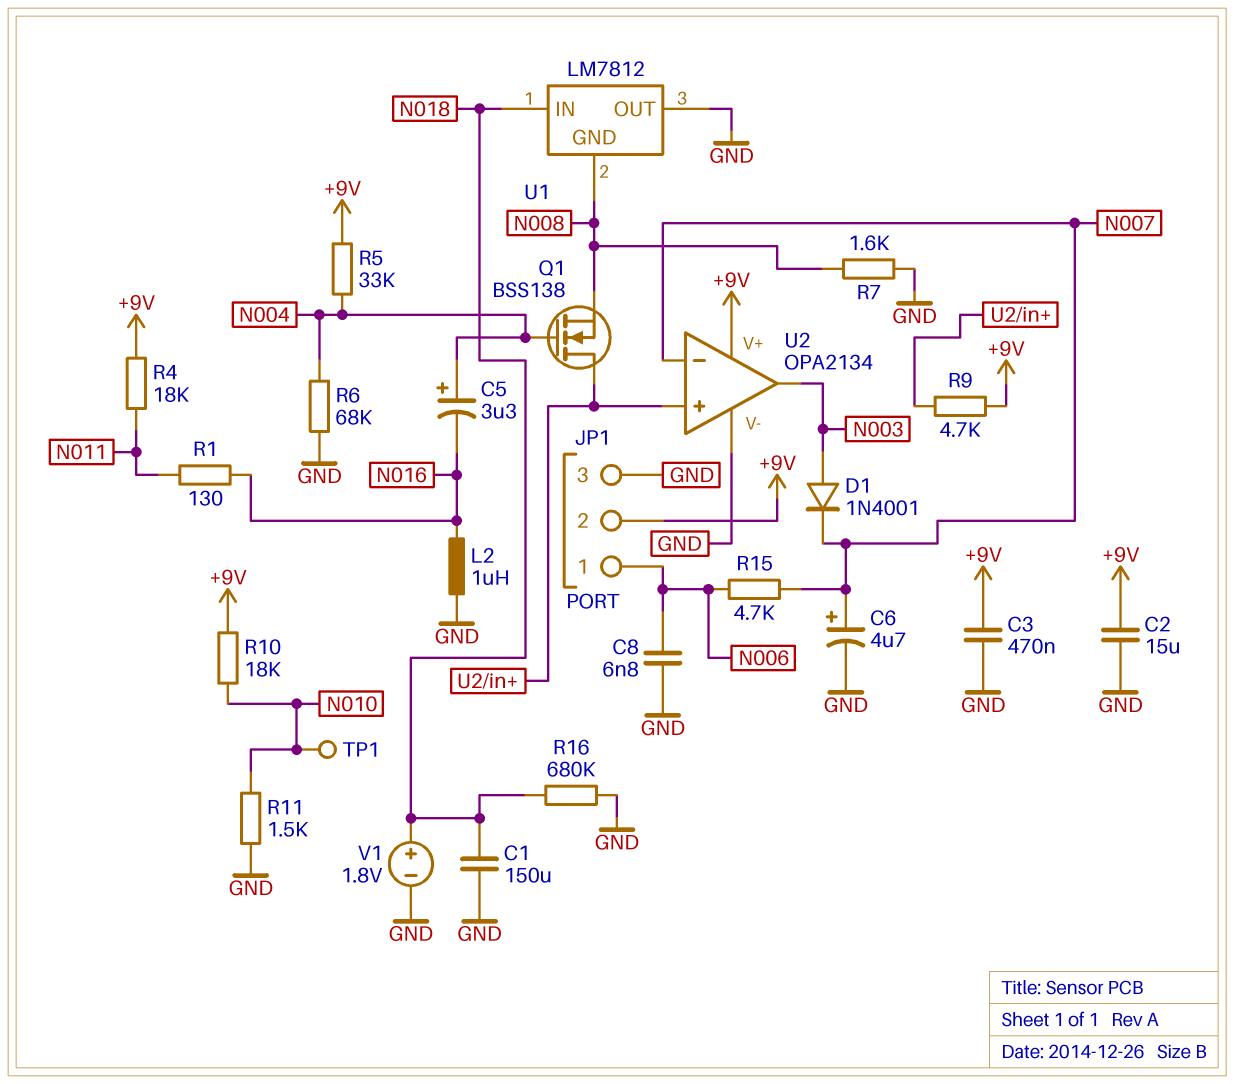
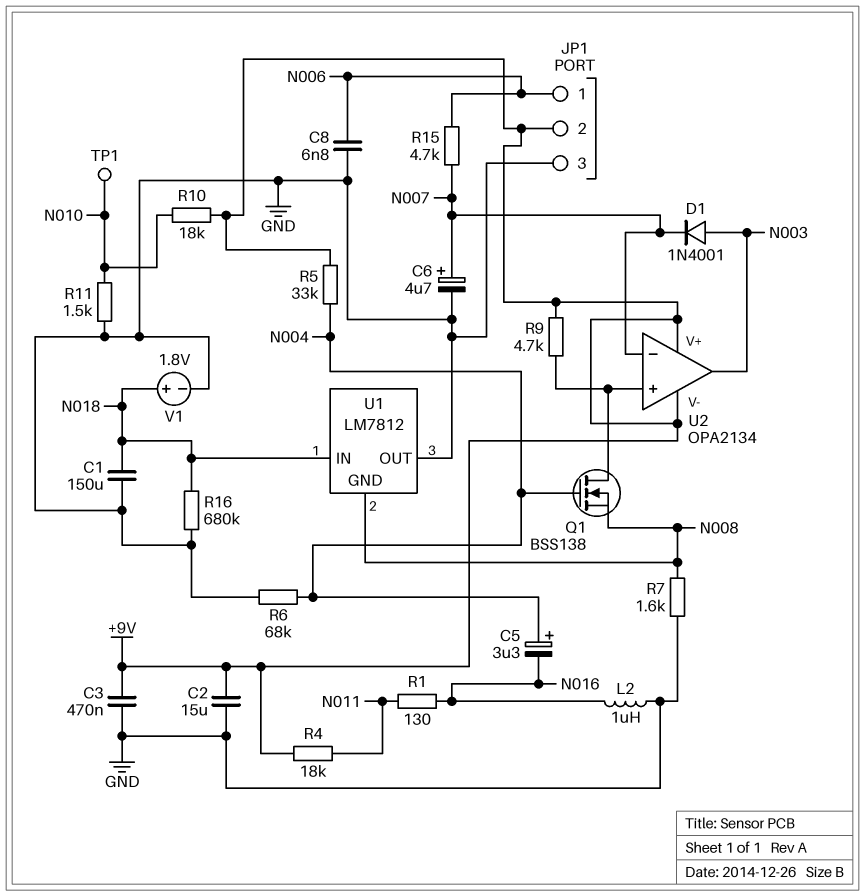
U2 pin V-: GND -> +9V

